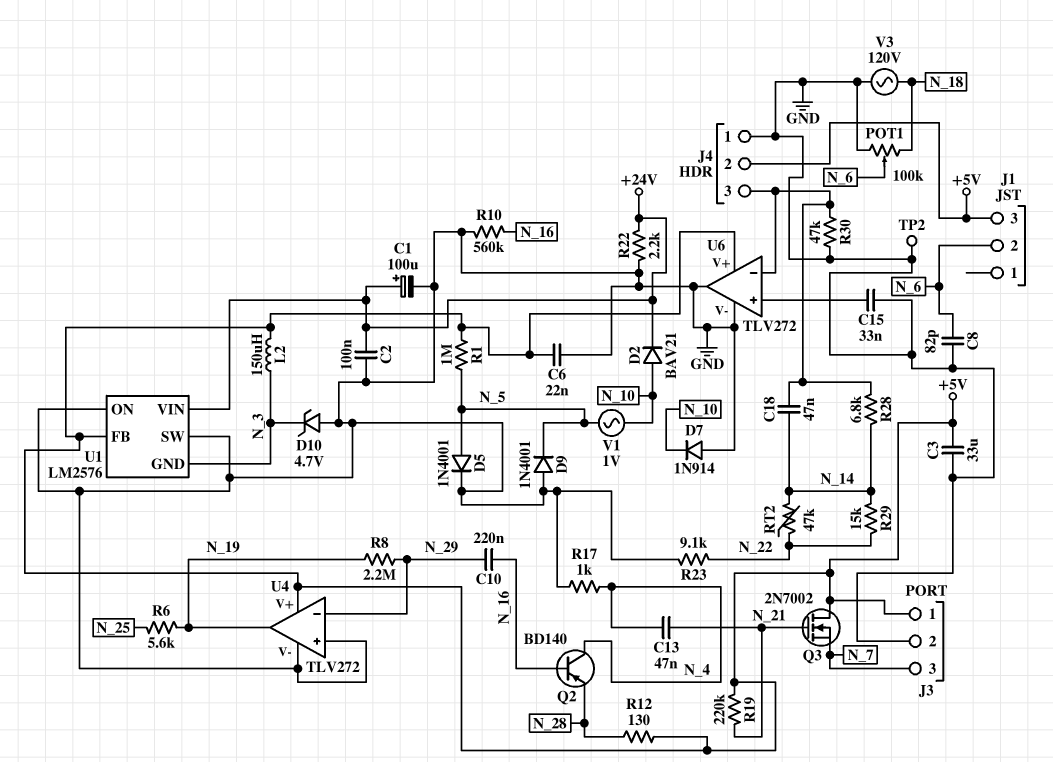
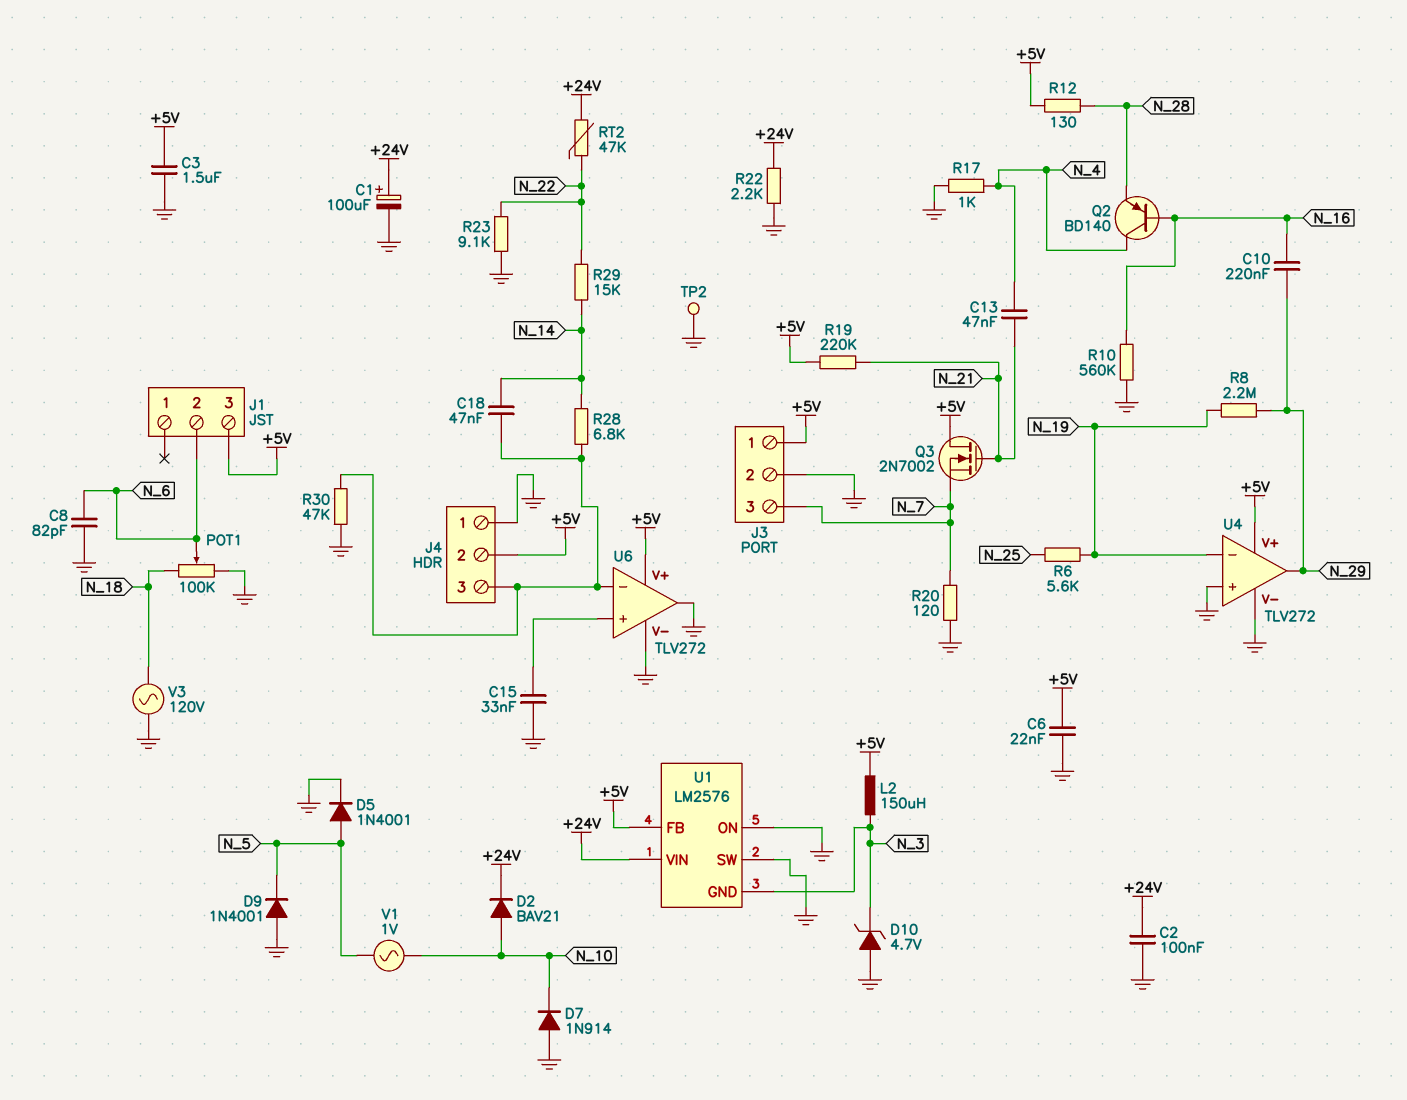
C3: 33uF (+5V, GND) -> 1.5uF (+5V, GND)
R1: 1M (+5V, N_5) -> none
R20: none -> 120 (GND, N_7)
RT2: 47k (N_14, N_22) -> 47k (+24V, N_22)
U4 pin in-: N_29 -> N_19
U4 pin out: N_19 -> N_29

